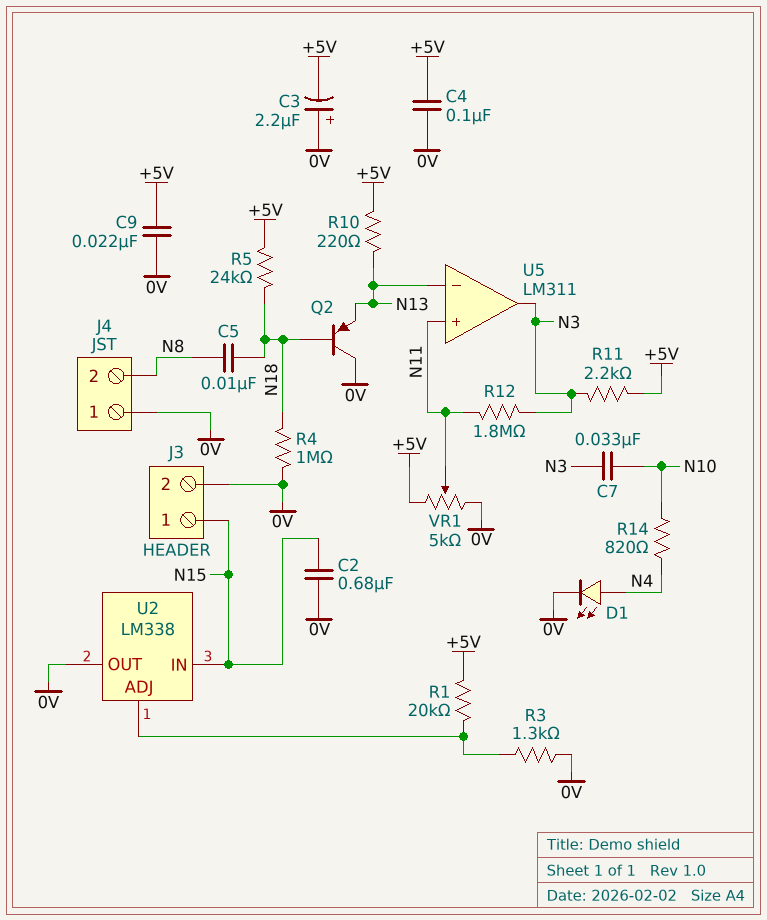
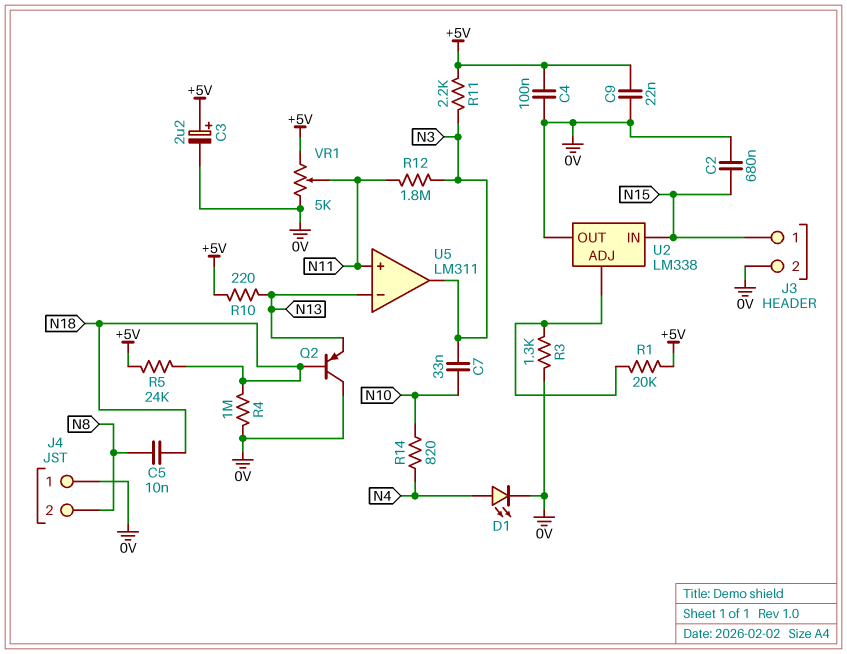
C3: 2.2uF (plus 0V, minus +5V) -> 2.2uF (plus +5V, minus 0V)

